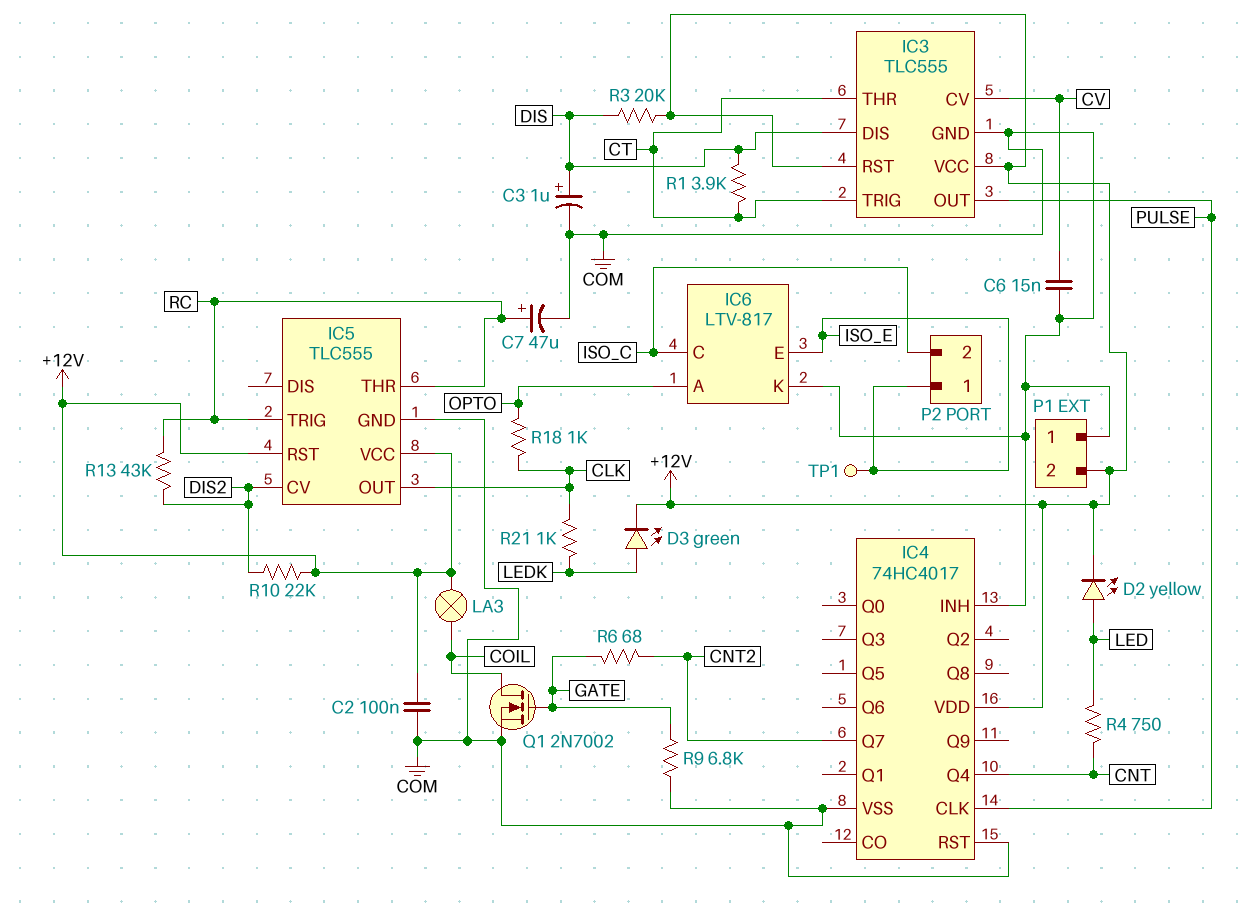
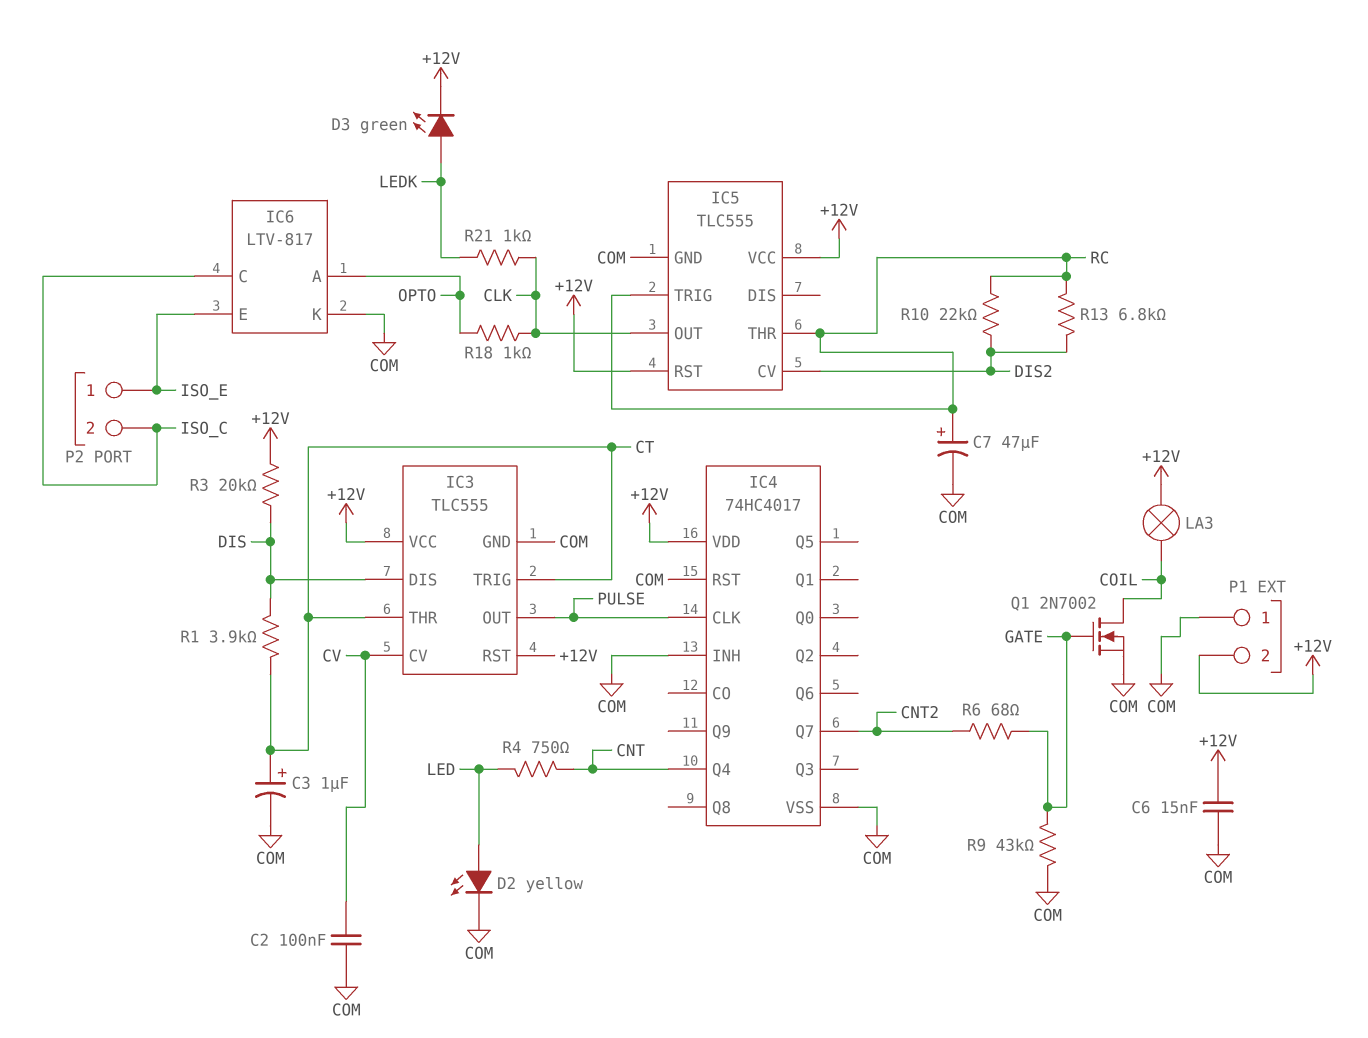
C2: 100nF (+12V, COM) -> 100nF (COM, CV)
C3: 1uF (plus DIS, minus COM) -> 1uF (plus CT, minus COM)
C6: 15nF (COM, CV) -> 15nF (+12V, COM)
D2: LED yellow (A LED, K +12V) -> LED yellow (A LED, K COM)
R9: 6.8k (COM, GATE) -> 43k (COM, GATE)
R10: 22k (+12V, DIS2) -> 22k (DIS2, RC)
R13: 43k (DIS2, RC) -> 6.8k (DIS2, RC)
TP1: test point (ISO_E) -> none

